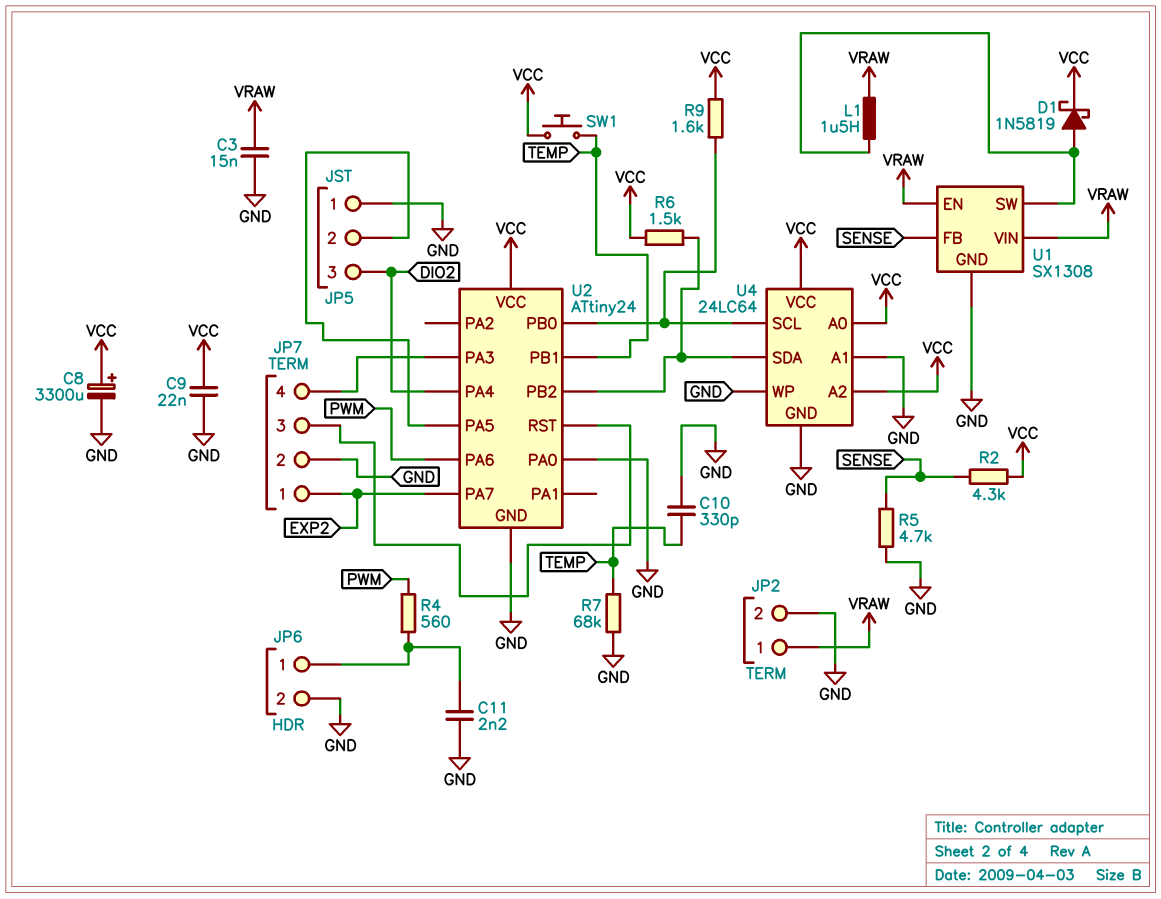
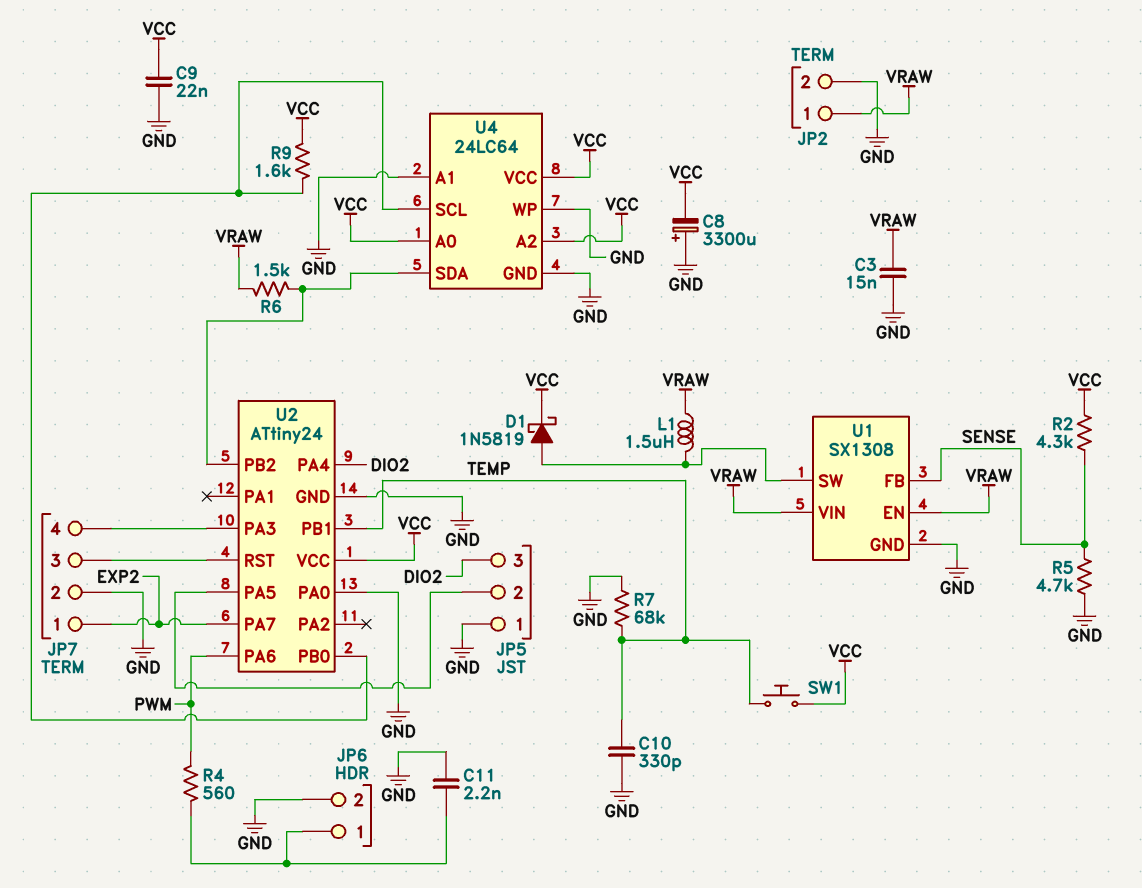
C8: 3300uF (plus VCC, minus GND) -> 3300uF (plus GND, minus VCC)
R6: 1.5k (U2/PB2, VCC) -> 1.5k (U2/PB2, VRAW)

